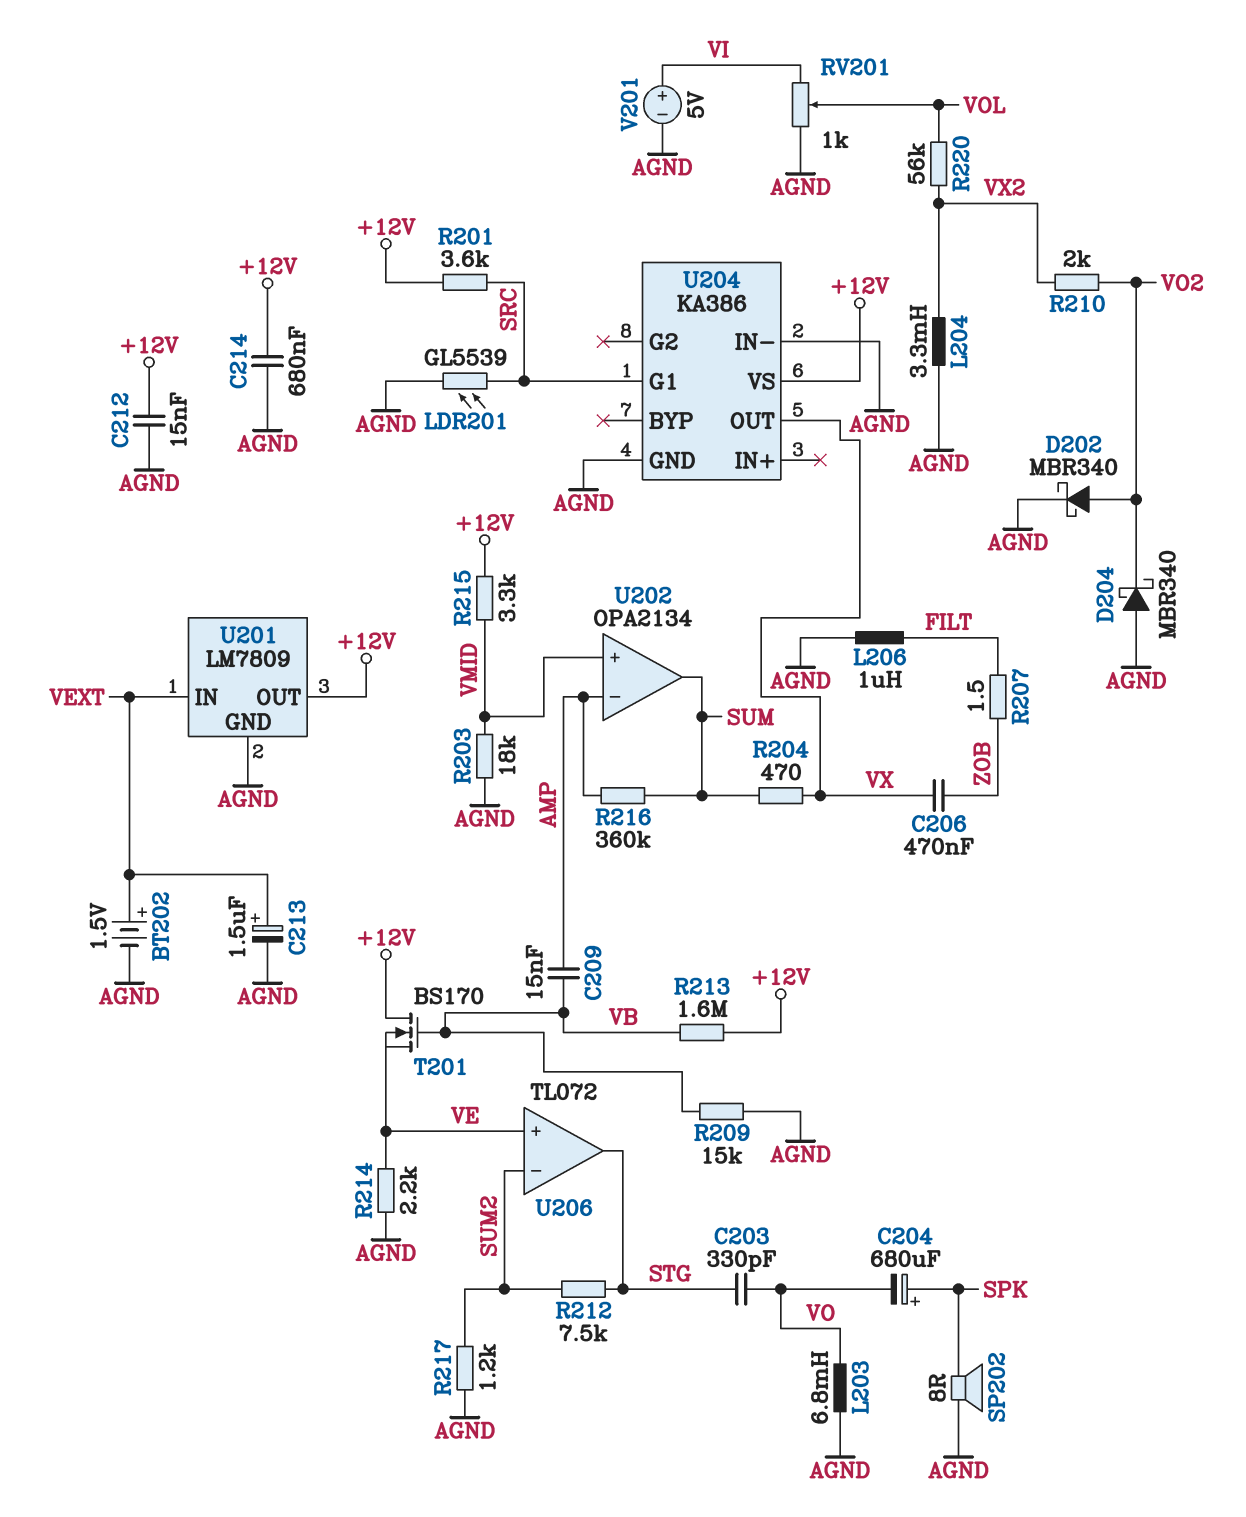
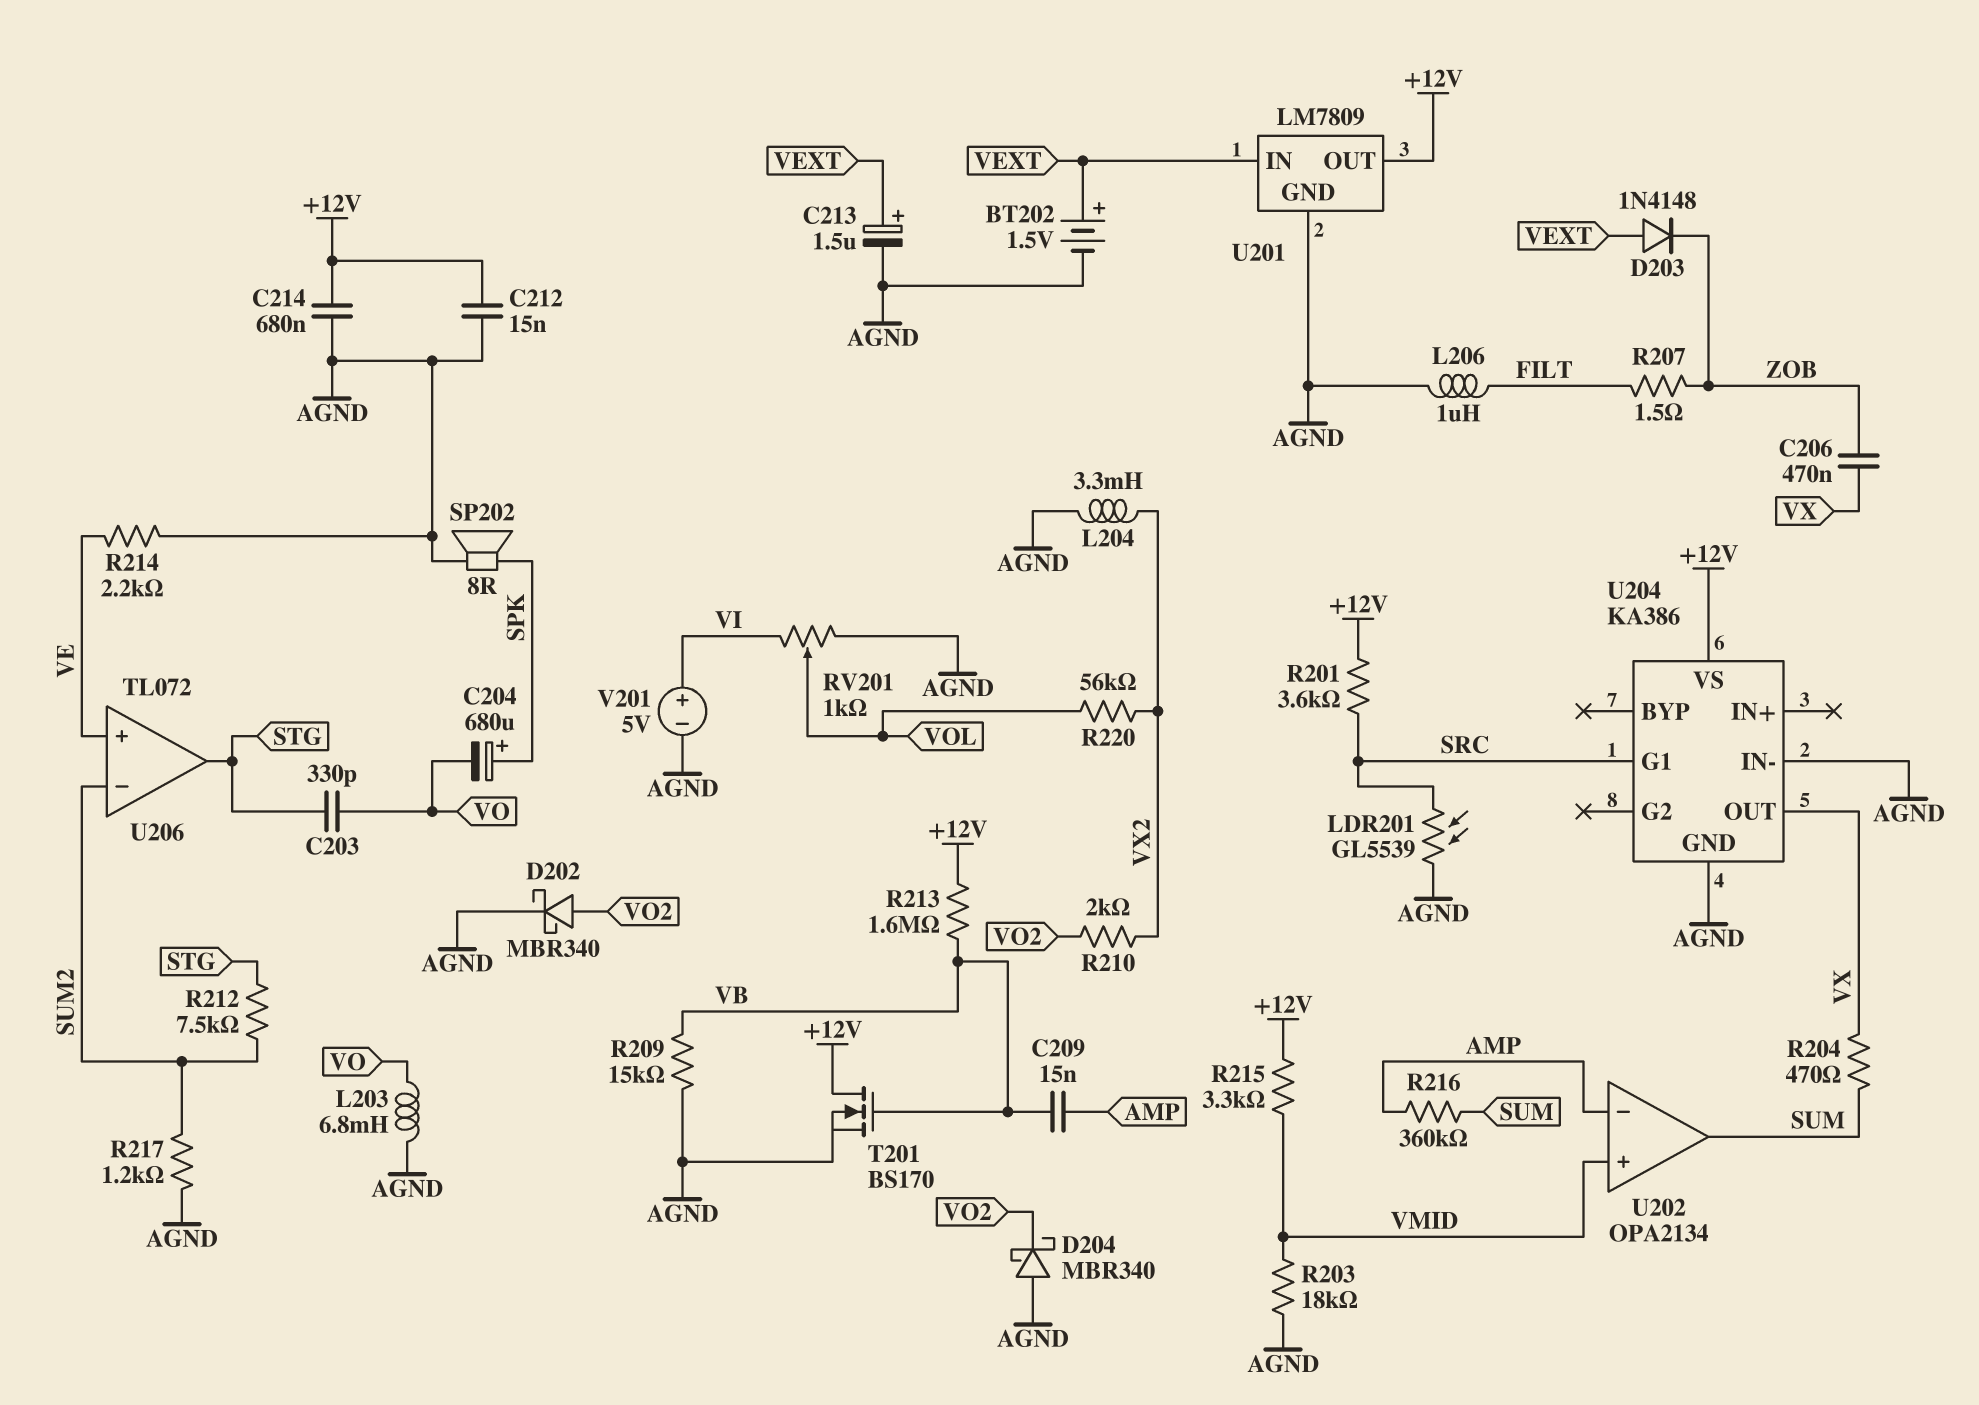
D203: none -> diode 1N4148 (A VEXT, K ZOB)
T201: NMOS BS170 (G VB, D +12V, S VE) -> NMOS BS170 (G VB, D +12V, S AGND)

